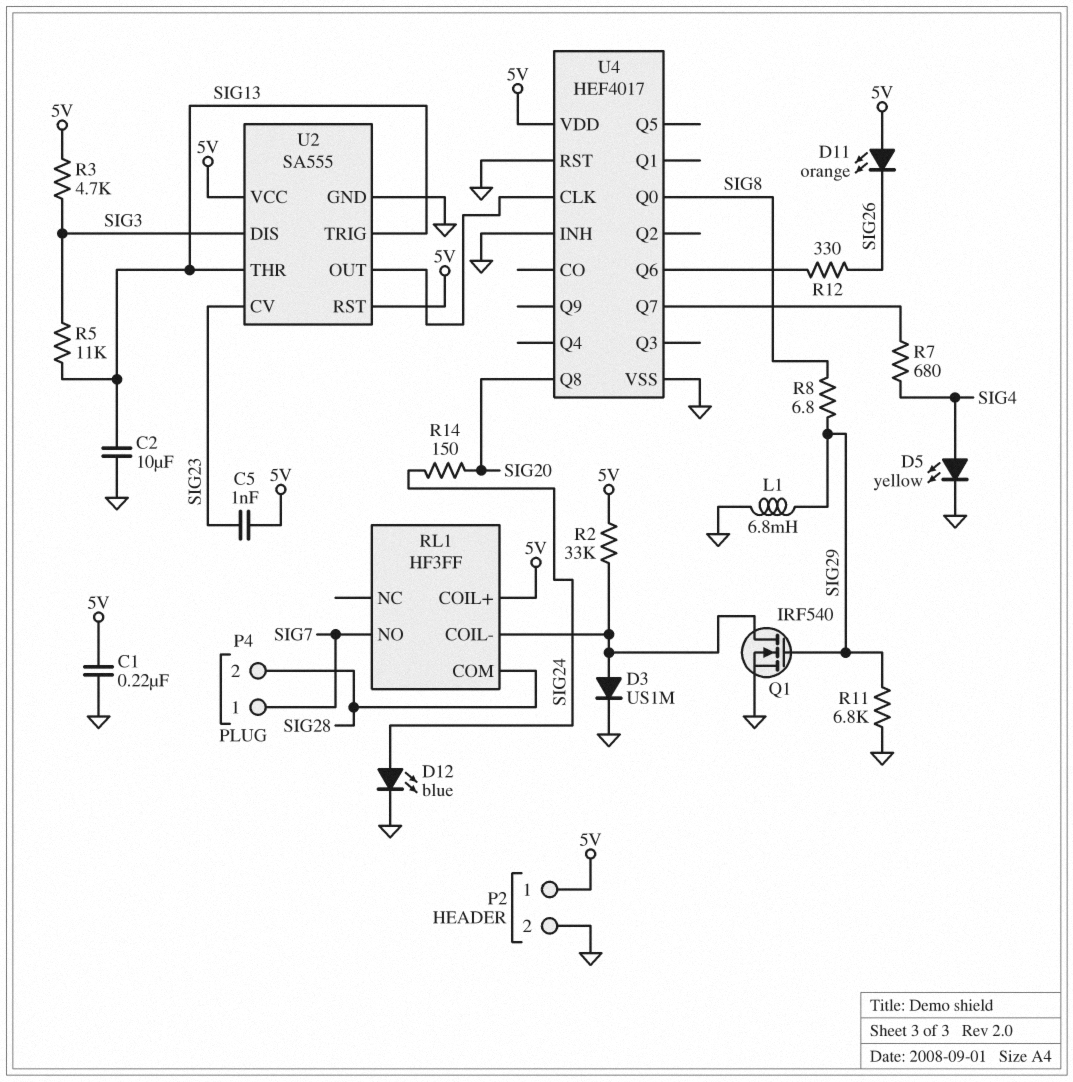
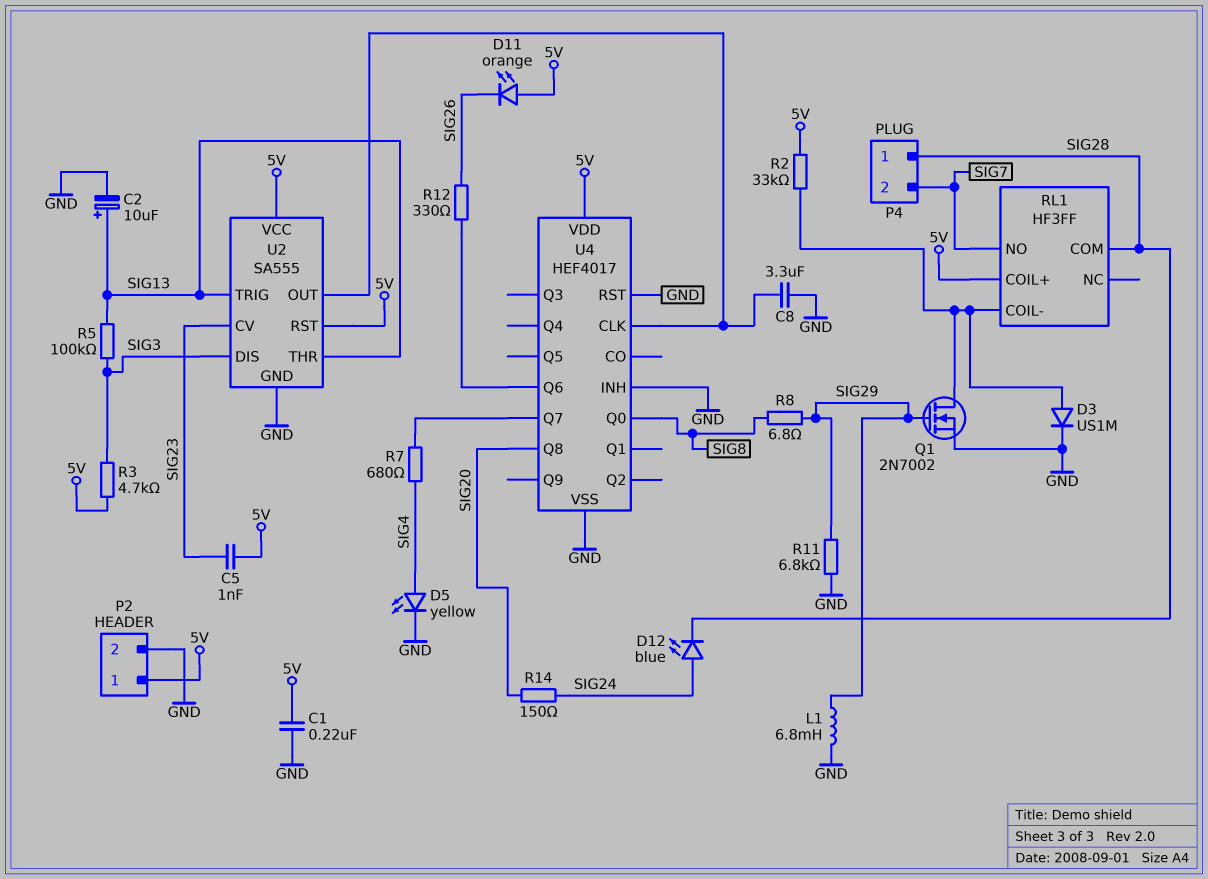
C2: 10uF (GND, SIG13) -> 10uF (plus SIG13, minus GND)
C8: none -> 3.3uF (GND, U2/OUT)
D12: LED blue (A SIG24, K GND) -> LED blue (A SIG24, K SIG28)
P4 pin 1: SIG7 -> SIG28
P4 pin 2: SIG28 -> SIG7
Q1: NMOS IRF540 (G SIG29, D RL1/COIL-, S GND) -> NMOS 2N7002 (G SIG29, D RL1/COIL-, S GND)
R5: 11k (SIG3, SIG13) -> 100k (SIG3, SIG13)

